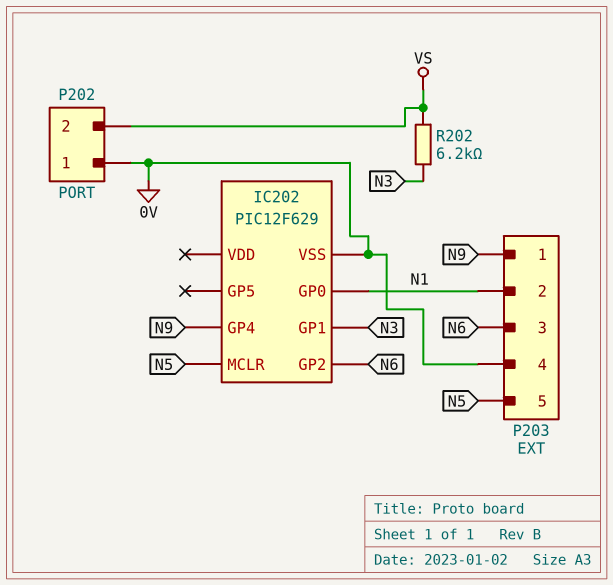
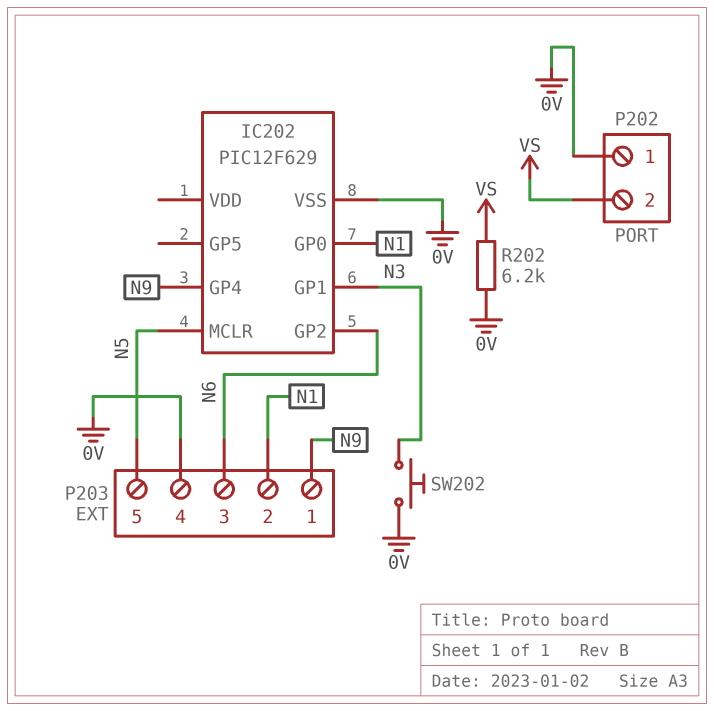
R202: 6.2k (N3, VS) -> 6.2k (0V, VS)
SW202: none -> button (0V, N3)

